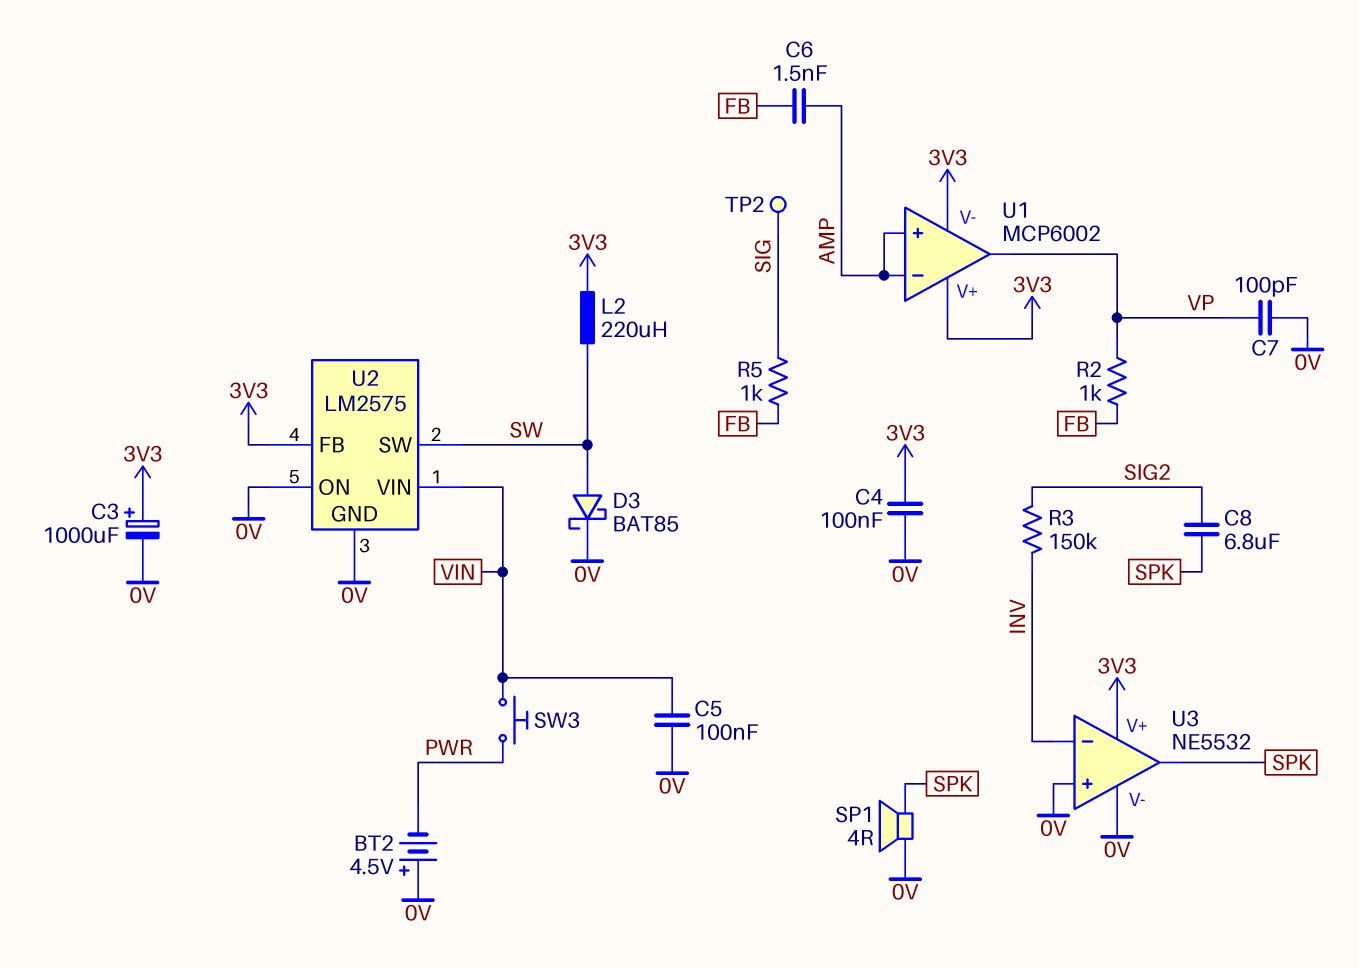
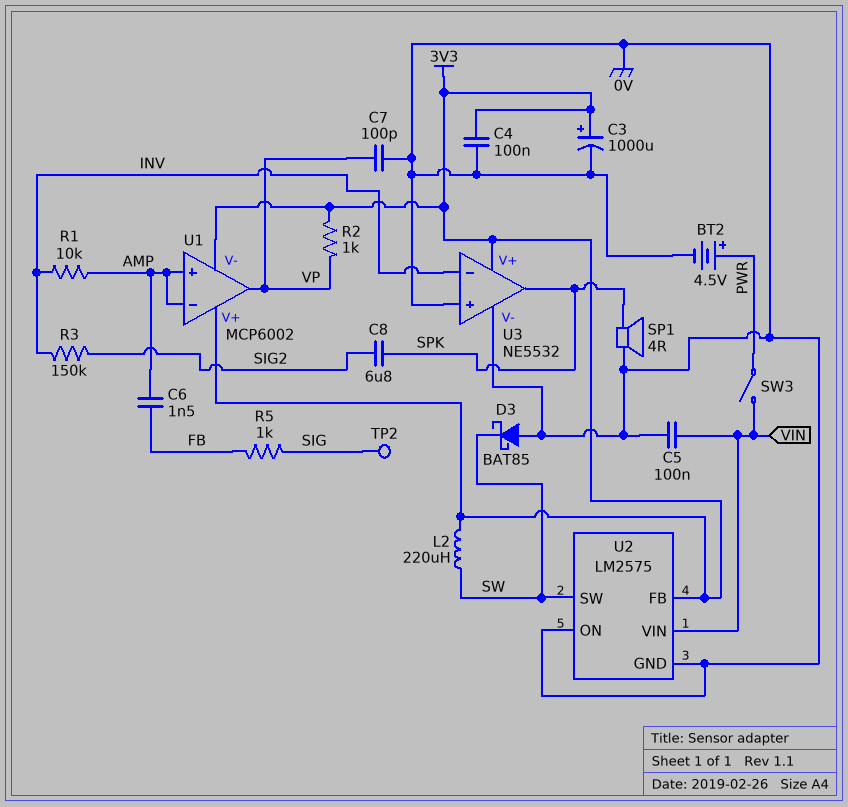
BT2: 4.5V (plus 0V, minus PWR) -> 4.5V (plus PWR, minus 0V)
D3: schottky BAT85 (A SW, K 0V) -> schottky BAT85 (A 0V, K SW)
R1: none -> 10k (AMP, INV)
R2: 1k (FB, VP) -> 1k (3V3, VP)
SW3: button (PWR, VIN) -> switch (PWR, VIN)

